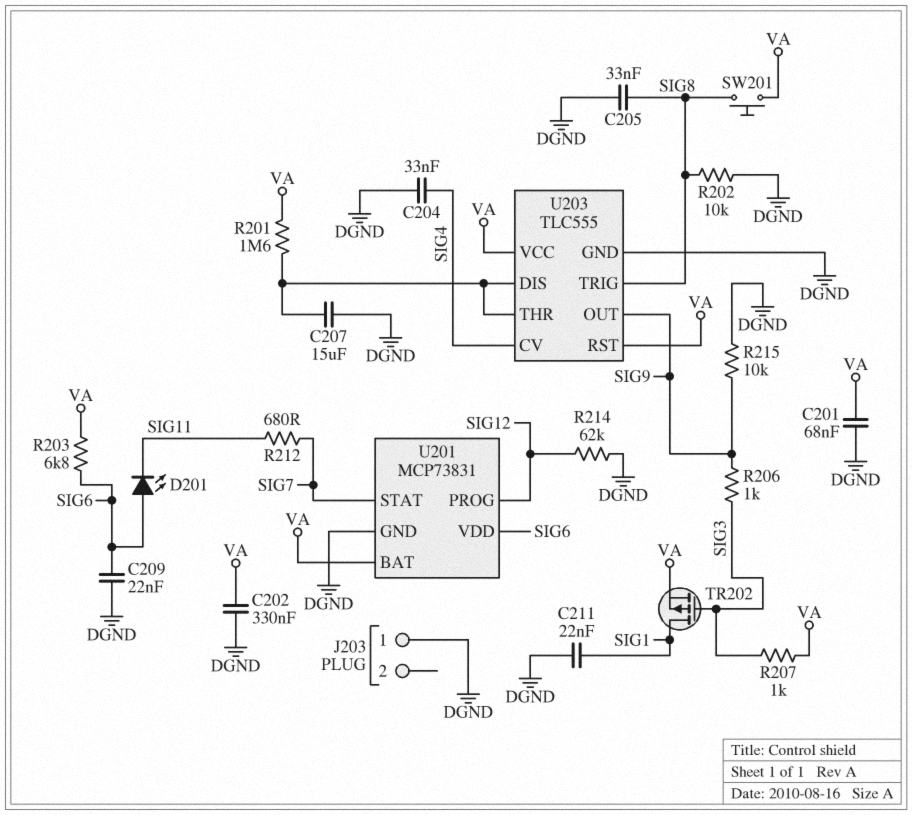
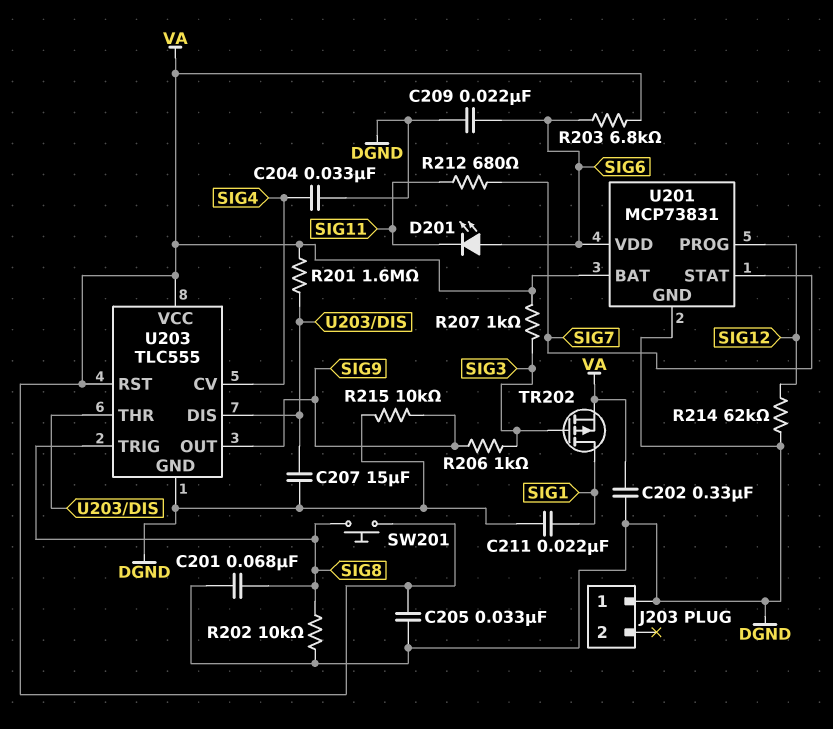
C201: 68nF (DGND, VA) -> 68nF (DGND, SIG8)
C205: 33nF (DGND, SIG8) -> 33nF (DGND, VA)

